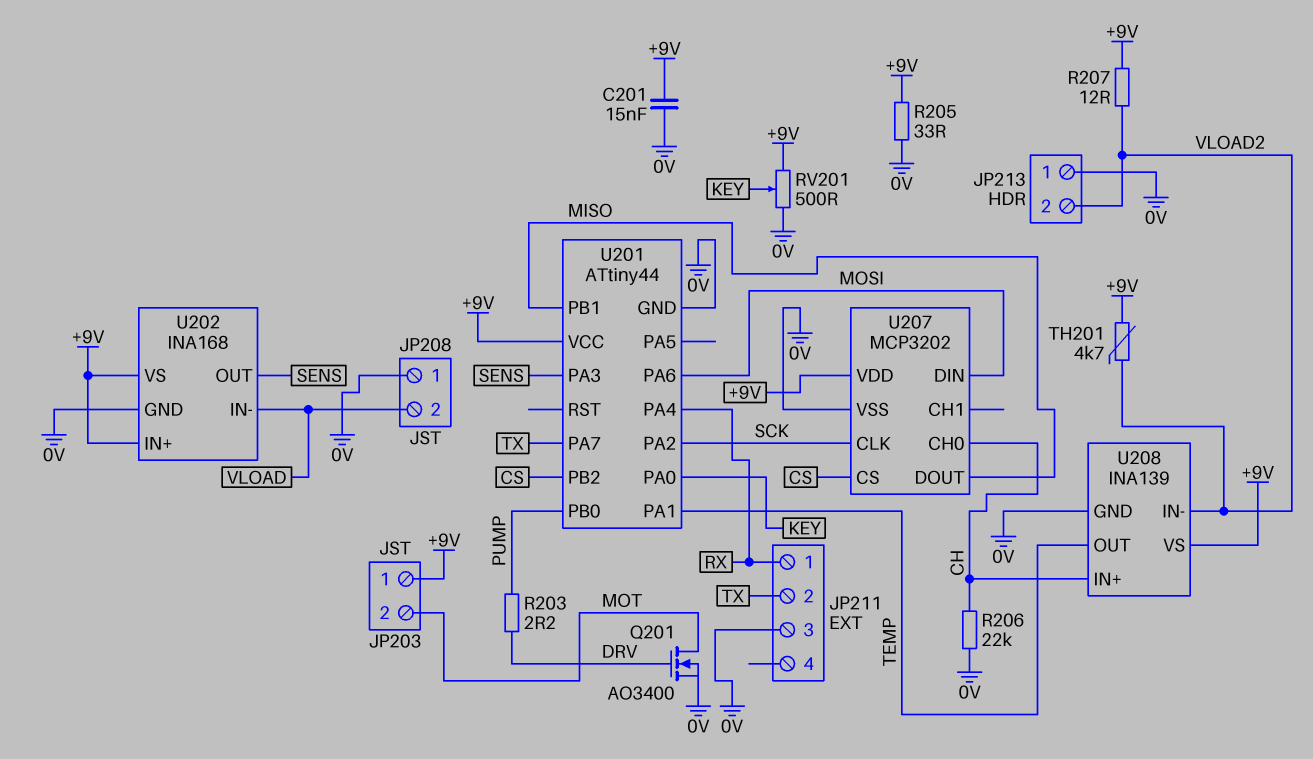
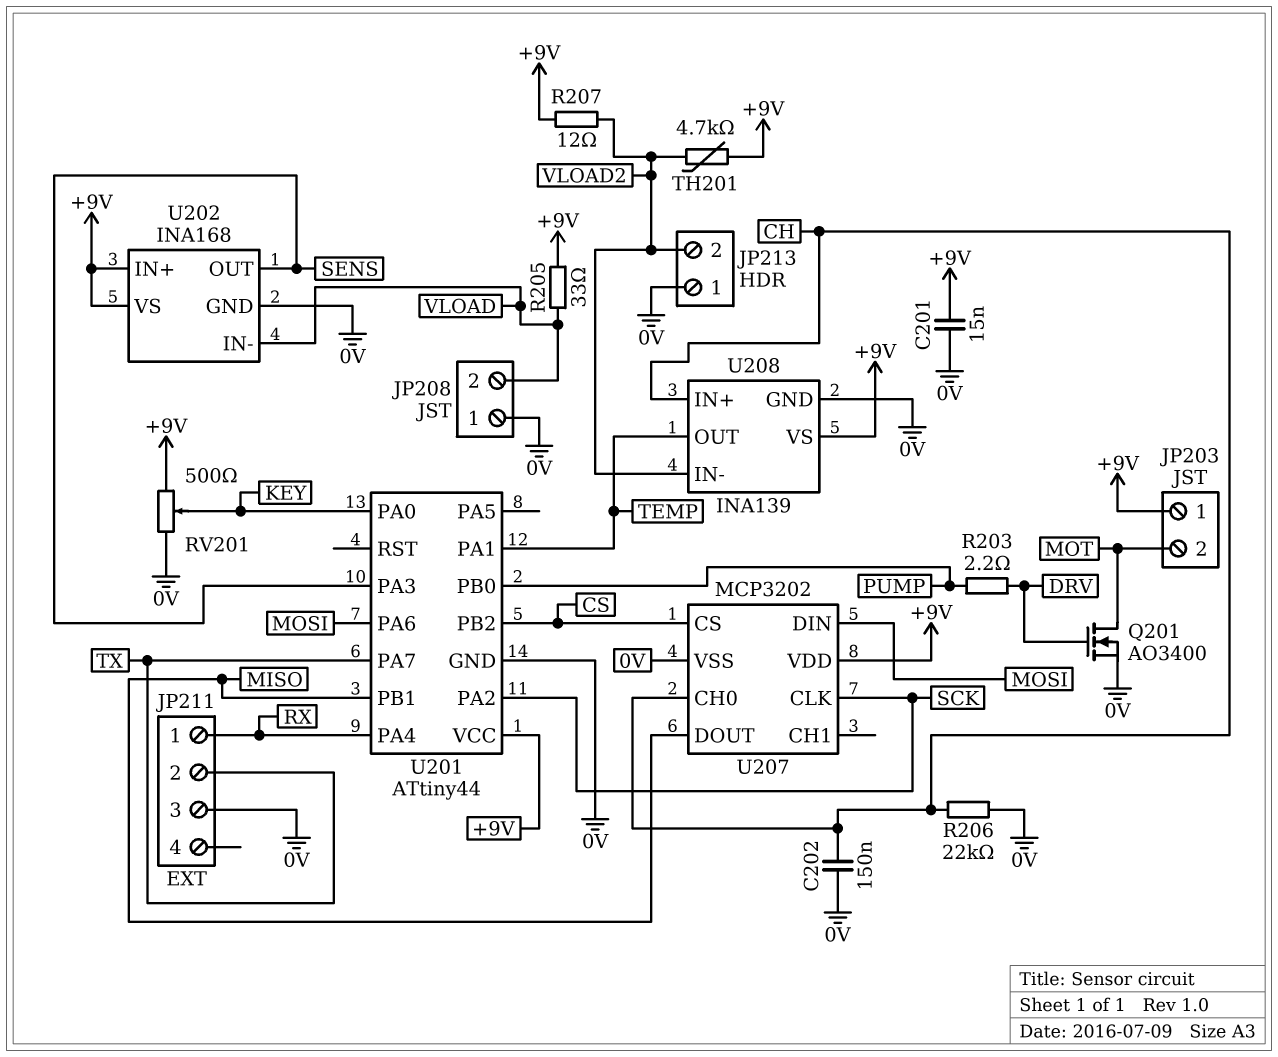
C202: none -> 150nF (0V, CH)
R205: 33 (+9V, 0V) -> 33 (+9V, VLOAD)

